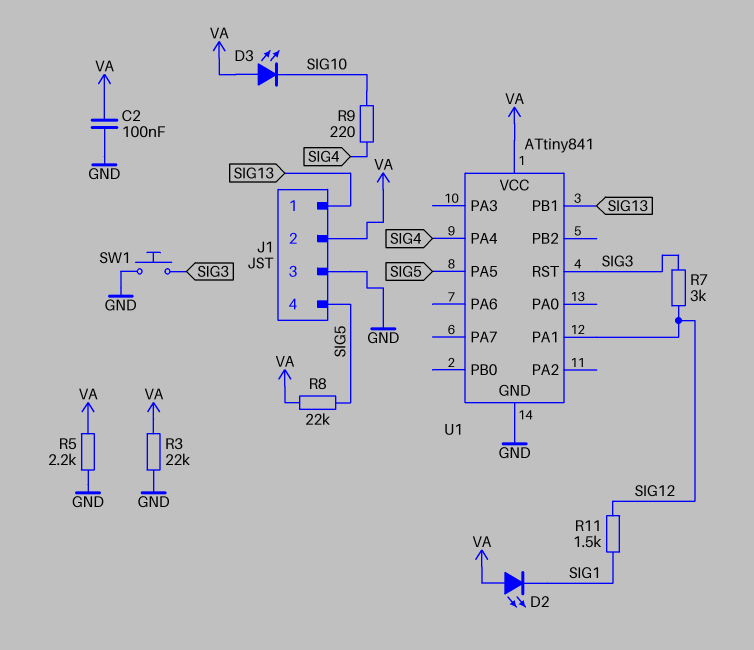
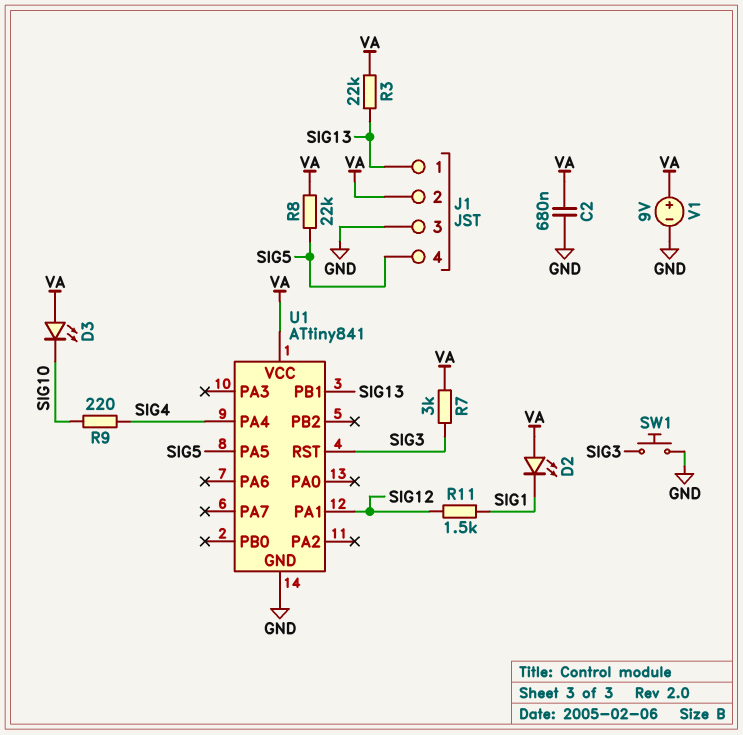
C2: 100nF (GND, VA) -> 680nF (GND, VA)
R3: 22k (GND, VA) -> 22k (SIG13, VA)
R5: 2.2k (GND, VA) -> none
R7: 3k (SIG3, SIG12) -> 3k (SIG3, VA)
V1: none -> 9V (plus VA, minus GND)

